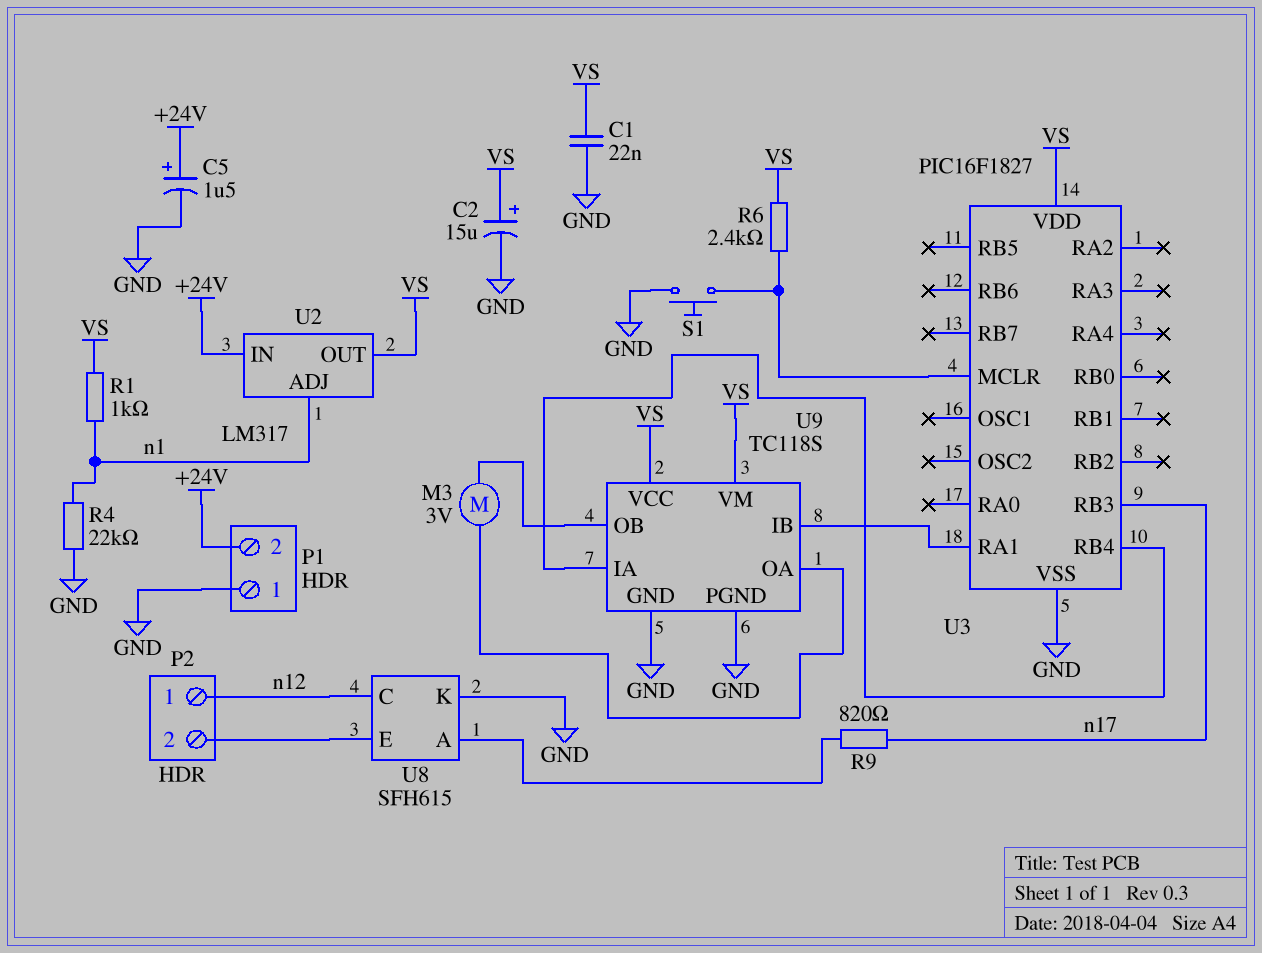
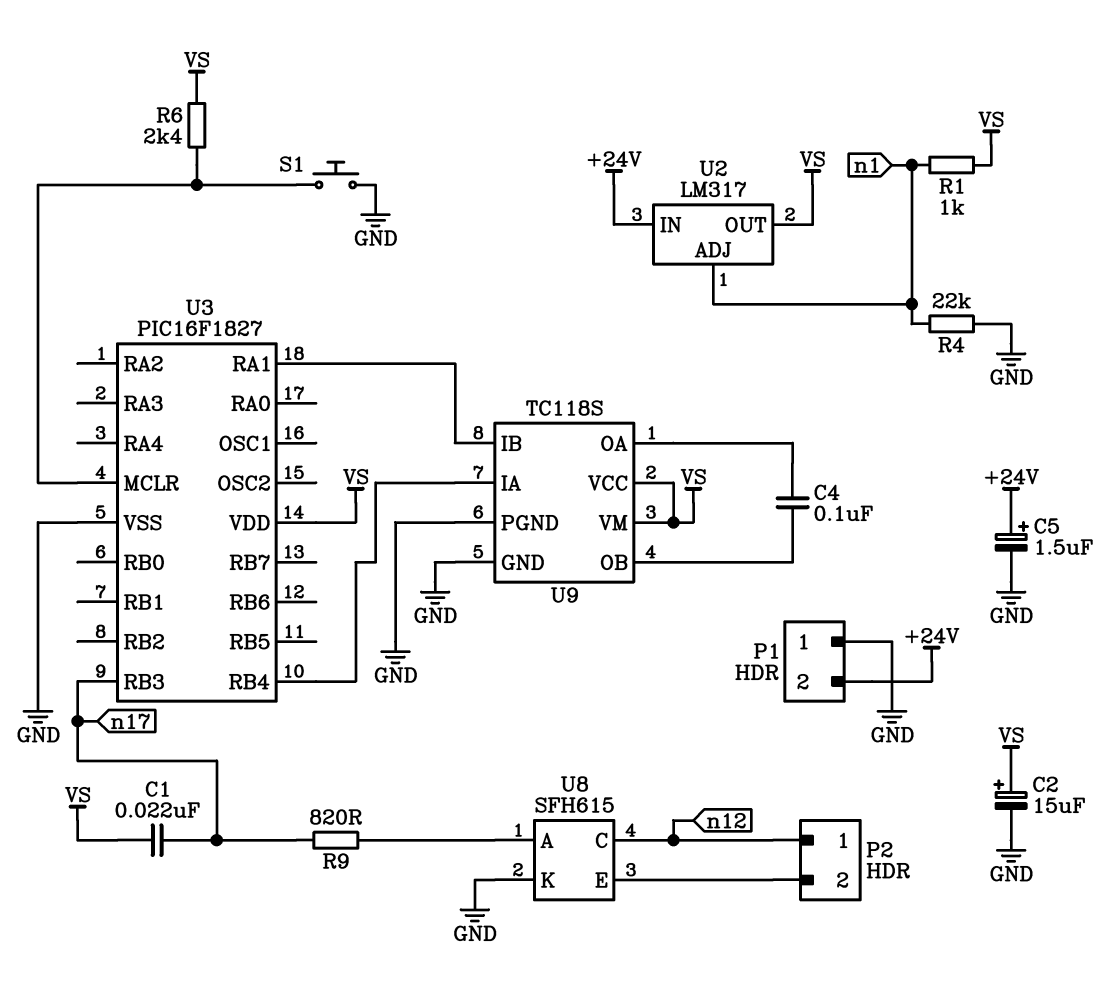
C1: 22nF (GND, VS) -> 22nF (VS, n17)
C4: none -> 100nF (U9/OA, U9/OB)
M3: motor 3V (U9/OA, U9/OB) -> none

